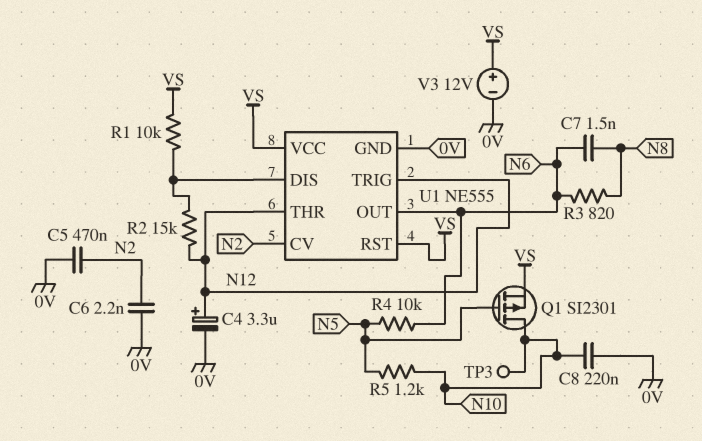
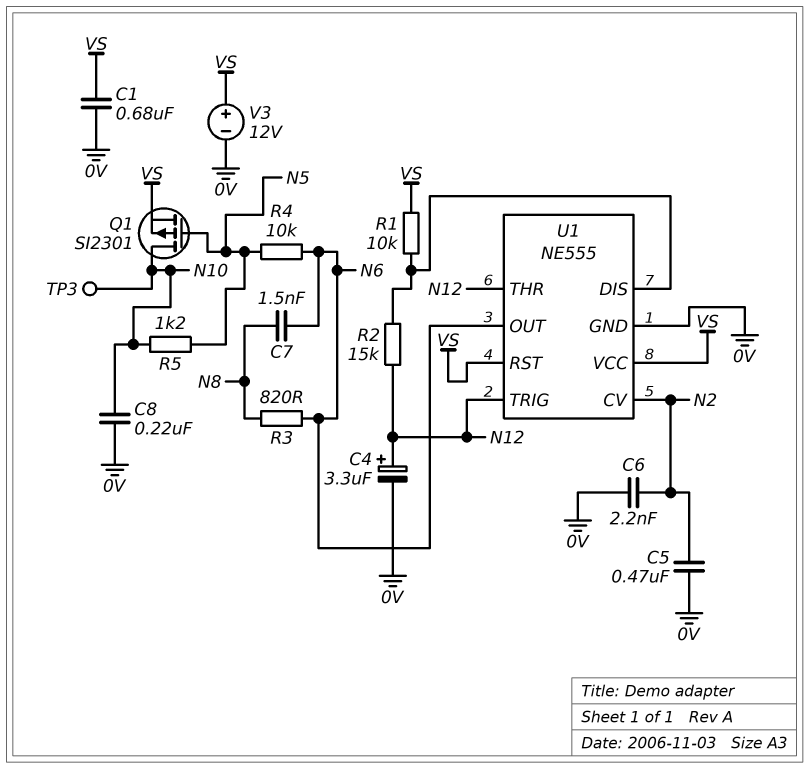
C1: none -> 680nF (0V, VS)

